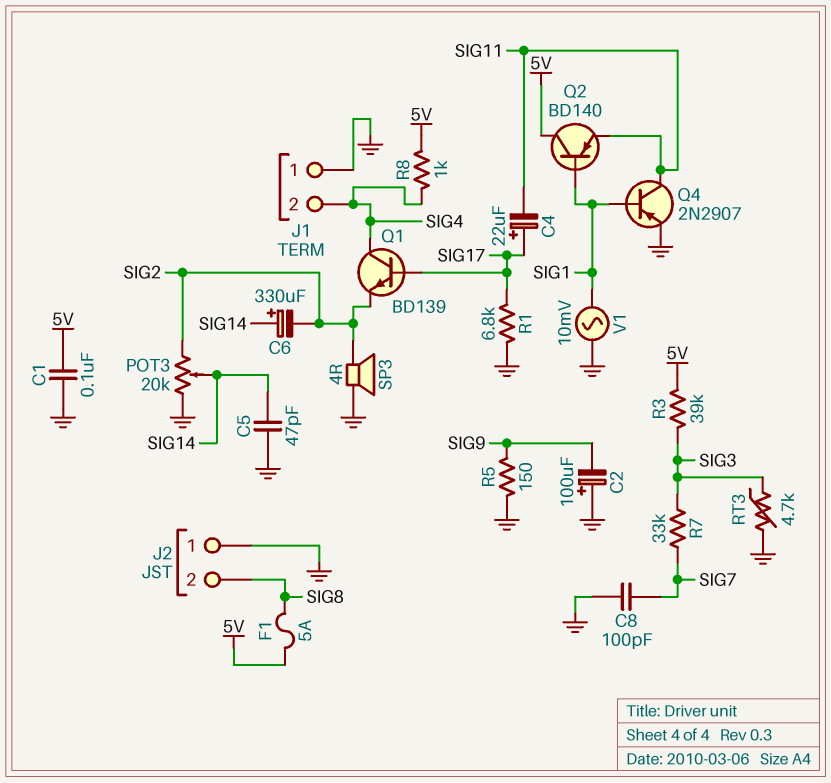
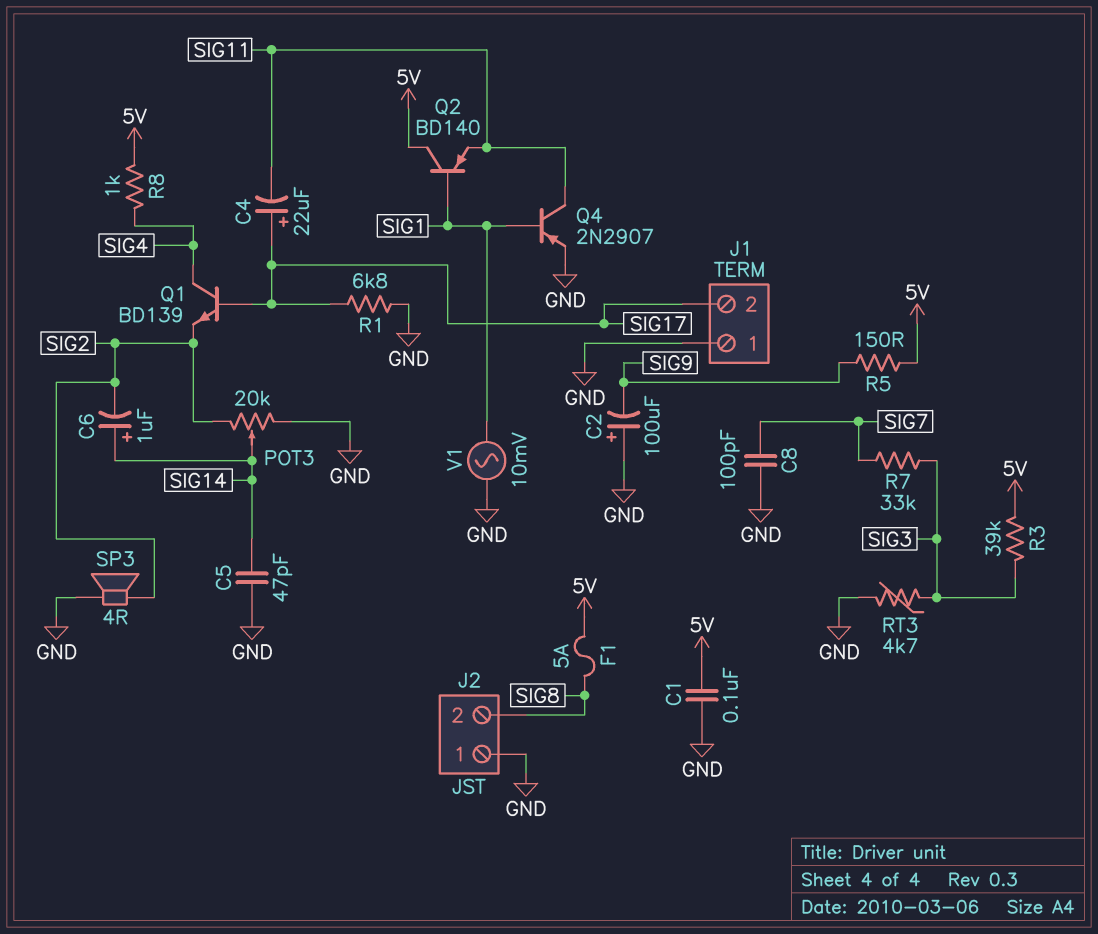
C6: 330uF (plus SIG14, minus SIG2) -> 1uF (plus SIG14, minus SIG2)
J1 pin 2: SIG4 -> SIG17
R5: 150 (GND, SIG9) -> 150 (5V, SIG9)

